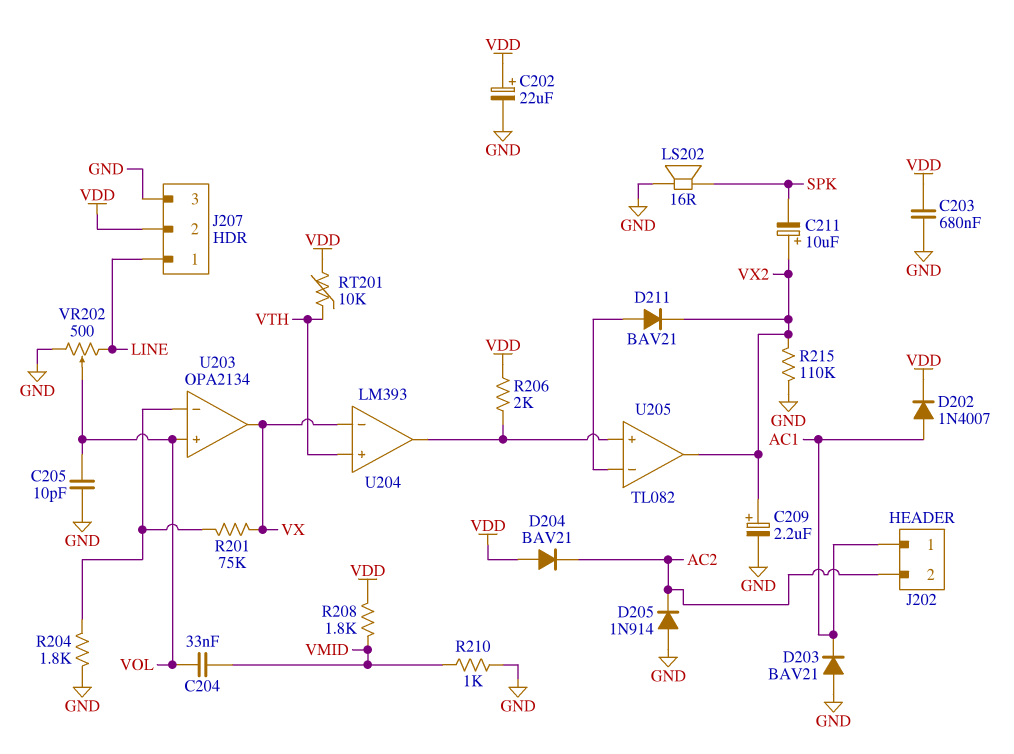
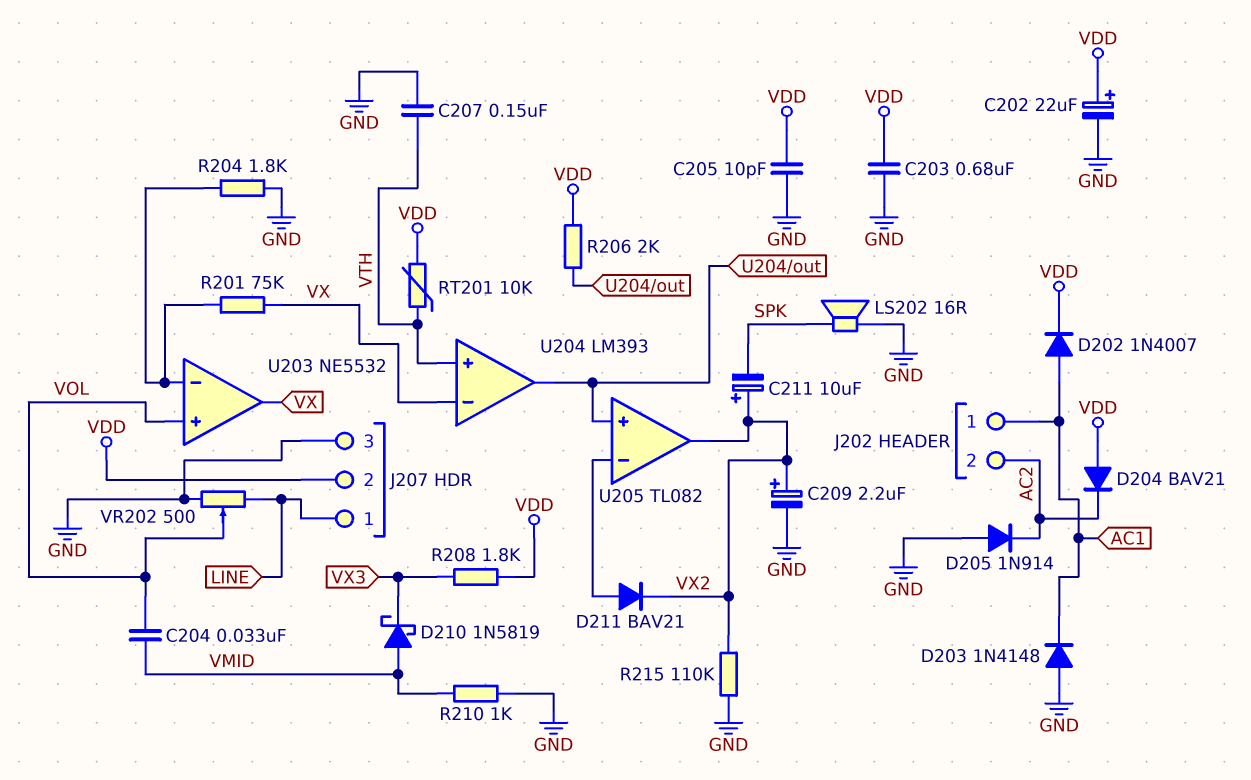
C205: 10pF (GND, VOL) -> 10pF (GND, VDD)
C207: none -> 150nF (GND, VTH)
D203: diode BAV21 (A GND, K AC1) -> diode 1N4148 (A GND, K AC1)
D210: none -> schottky 1N5819 (A VMID, K VX3)
R208: 1.8k (VDD, VMID) -> 1.8k (VDD, VX3)
U203: OPA2134 -> NE5532

